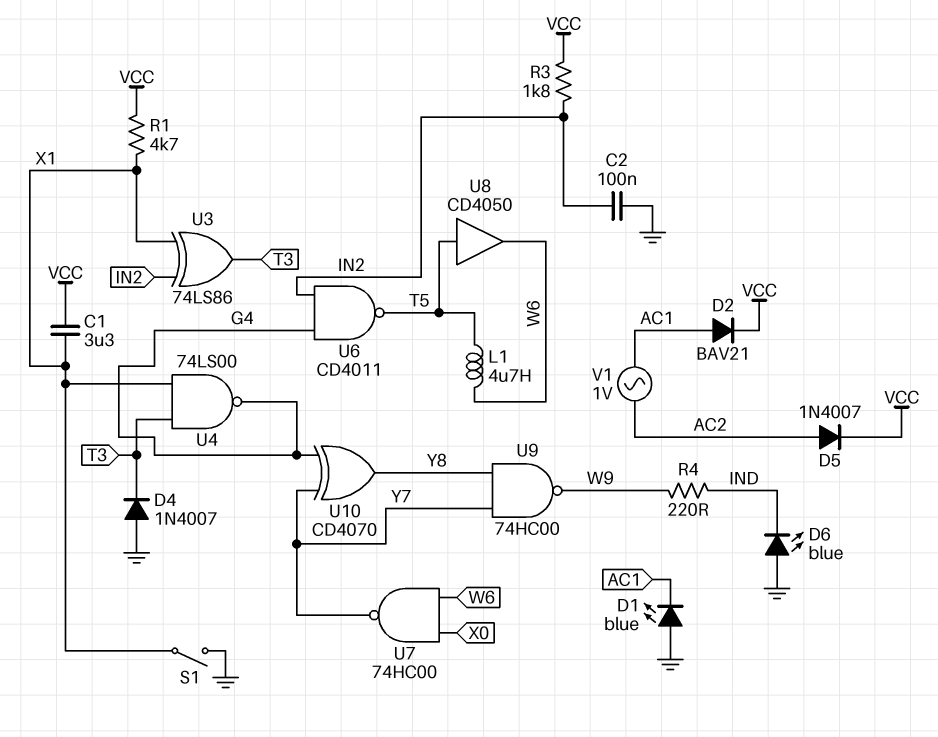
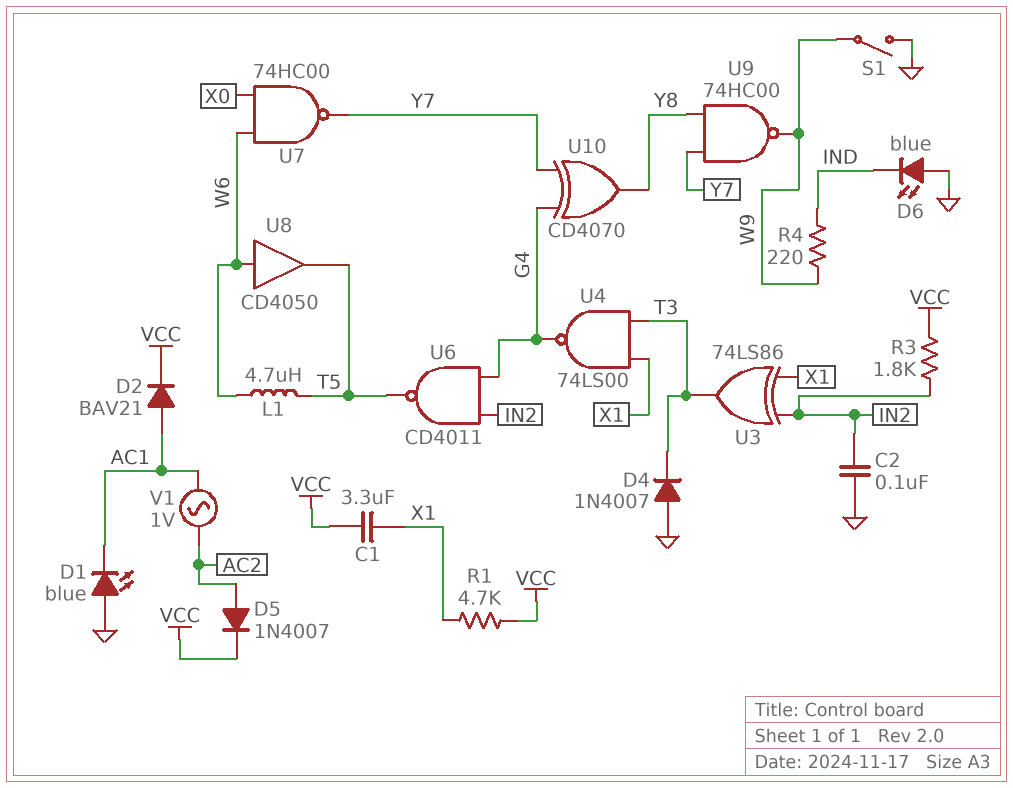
S1: switch (GND, X1) -> switch (GND, W9)
U8: buffer CD4050 (in T5, out W6) -> buffer CD4050 (in W6, out T5)

